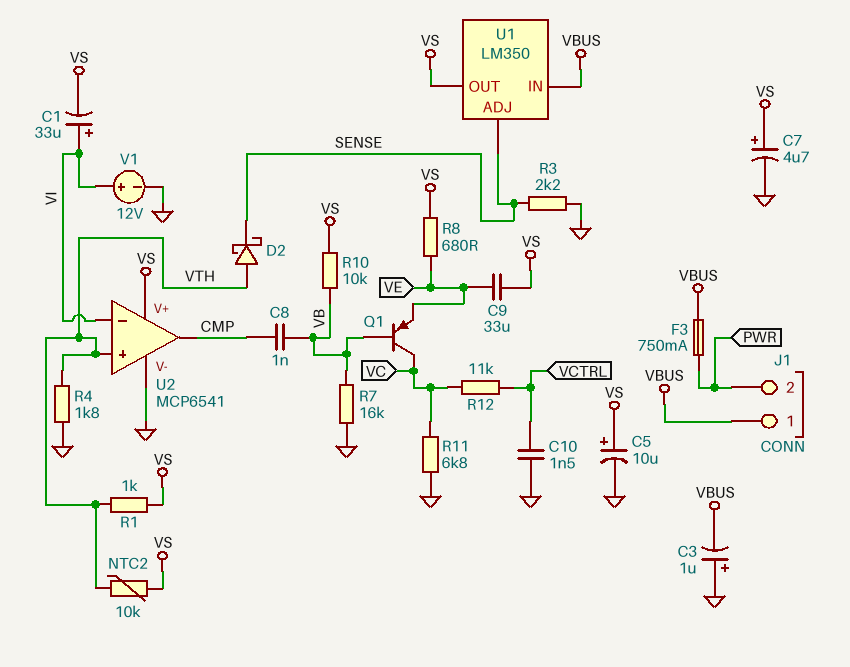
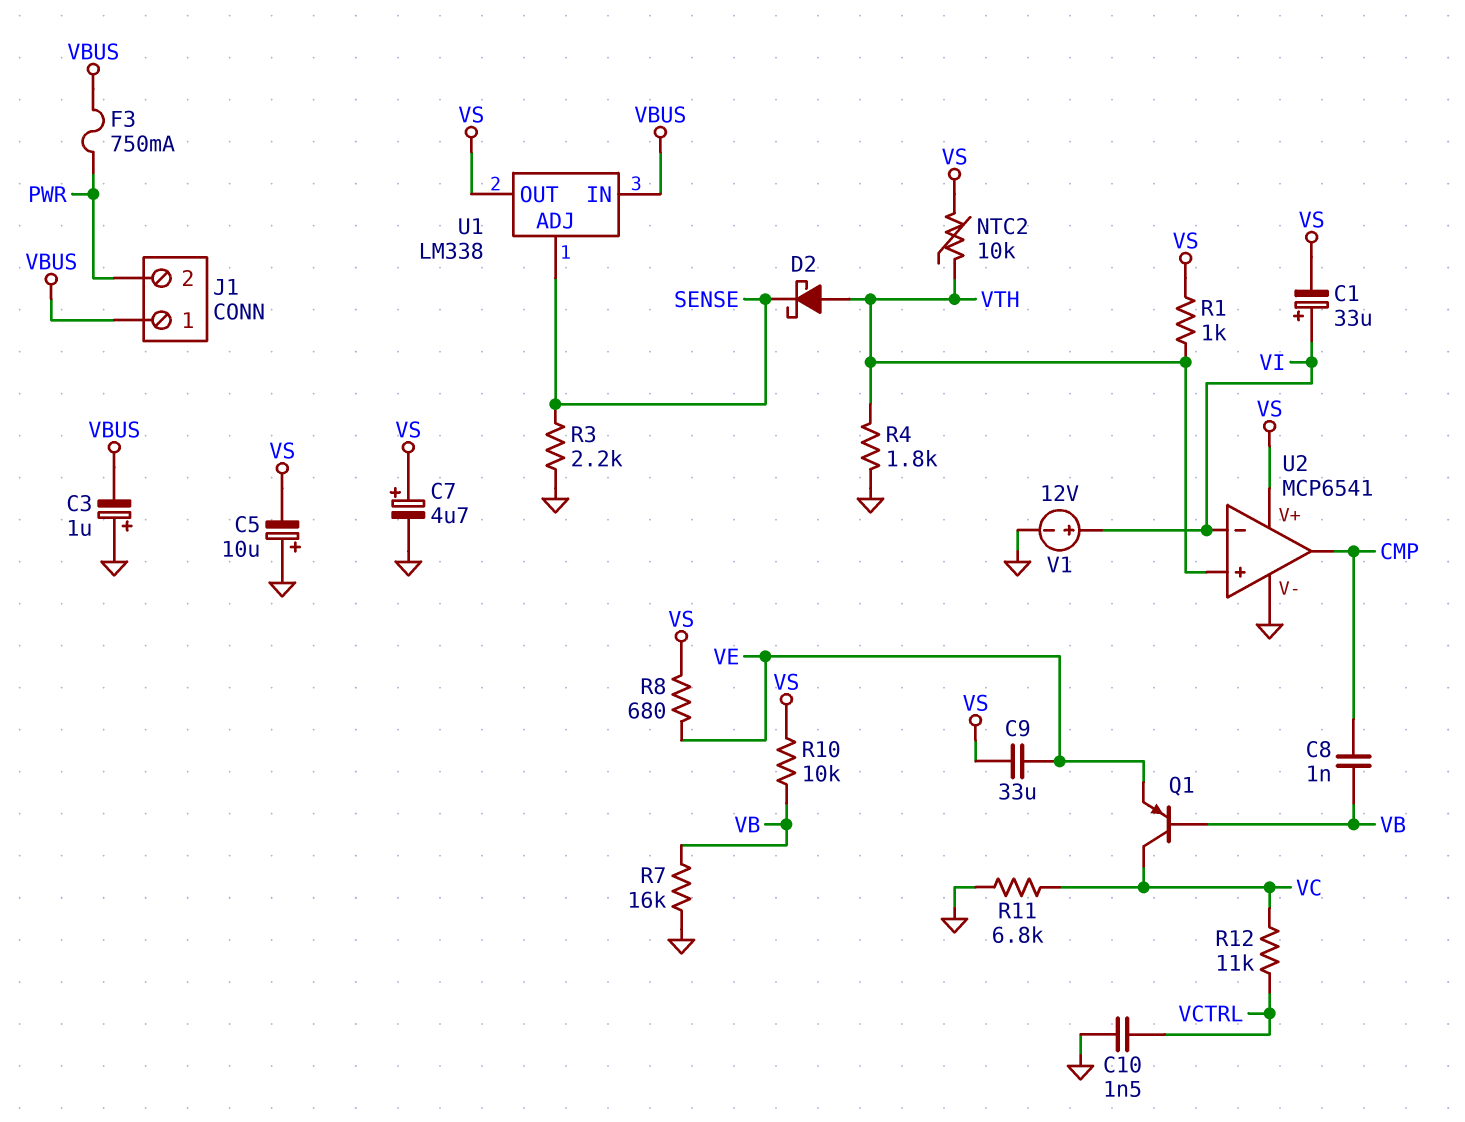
C5: 10uF (plus VS, minus GND) -> 10uF (plus GND, minus VS)
U1: LM350 -> LM338

